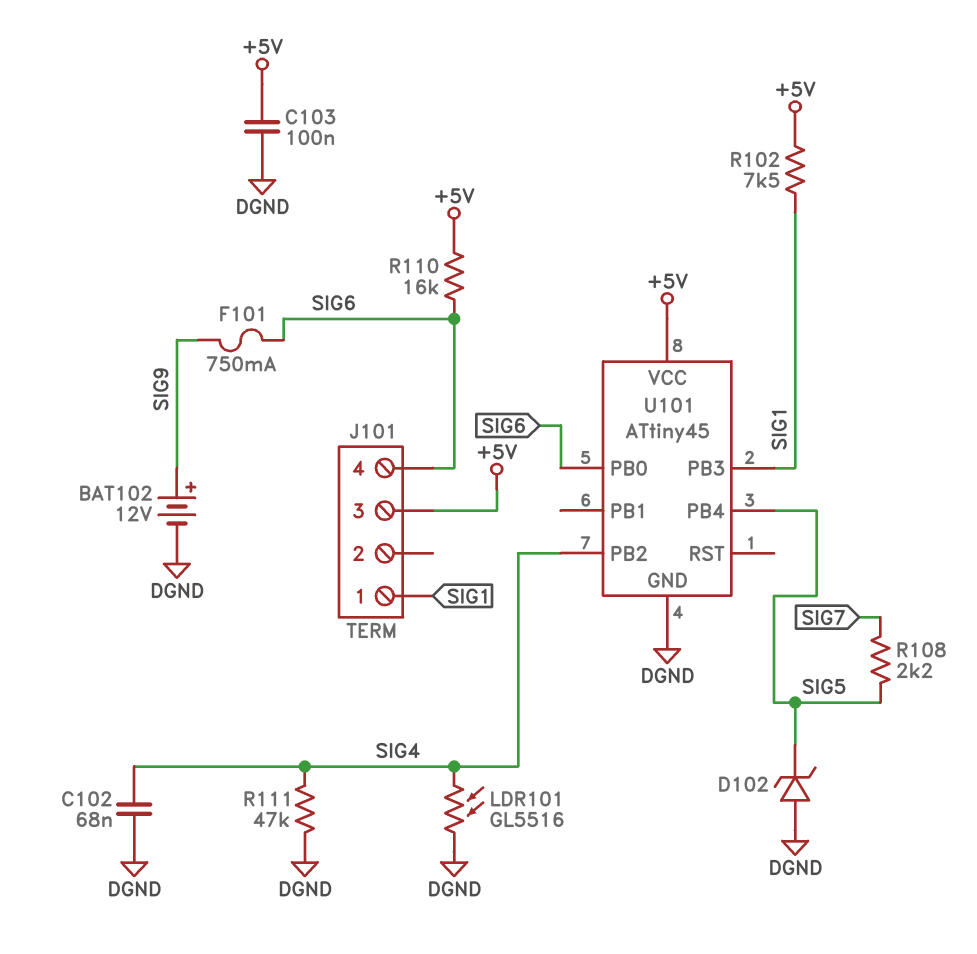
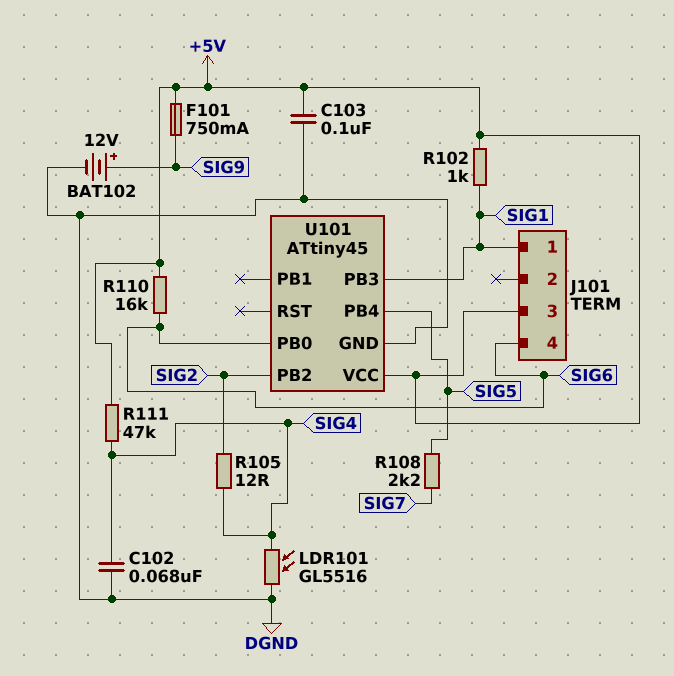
D102: zener (A DGND, K SIG5) -> none
F101: 750mA (SIG6, SIG9) -> 750mA (+5V, SIG9)
R102: 7.5k (+5V, SIG1) -> 1k (+5V, SIG1)
R105: none -> 12 (SIG2, SIG4)
R111: 47k (DGND, SIG4) -> 47k (+5V, SIG4)
U101 pin PB2: SIG4 -> SIG2

